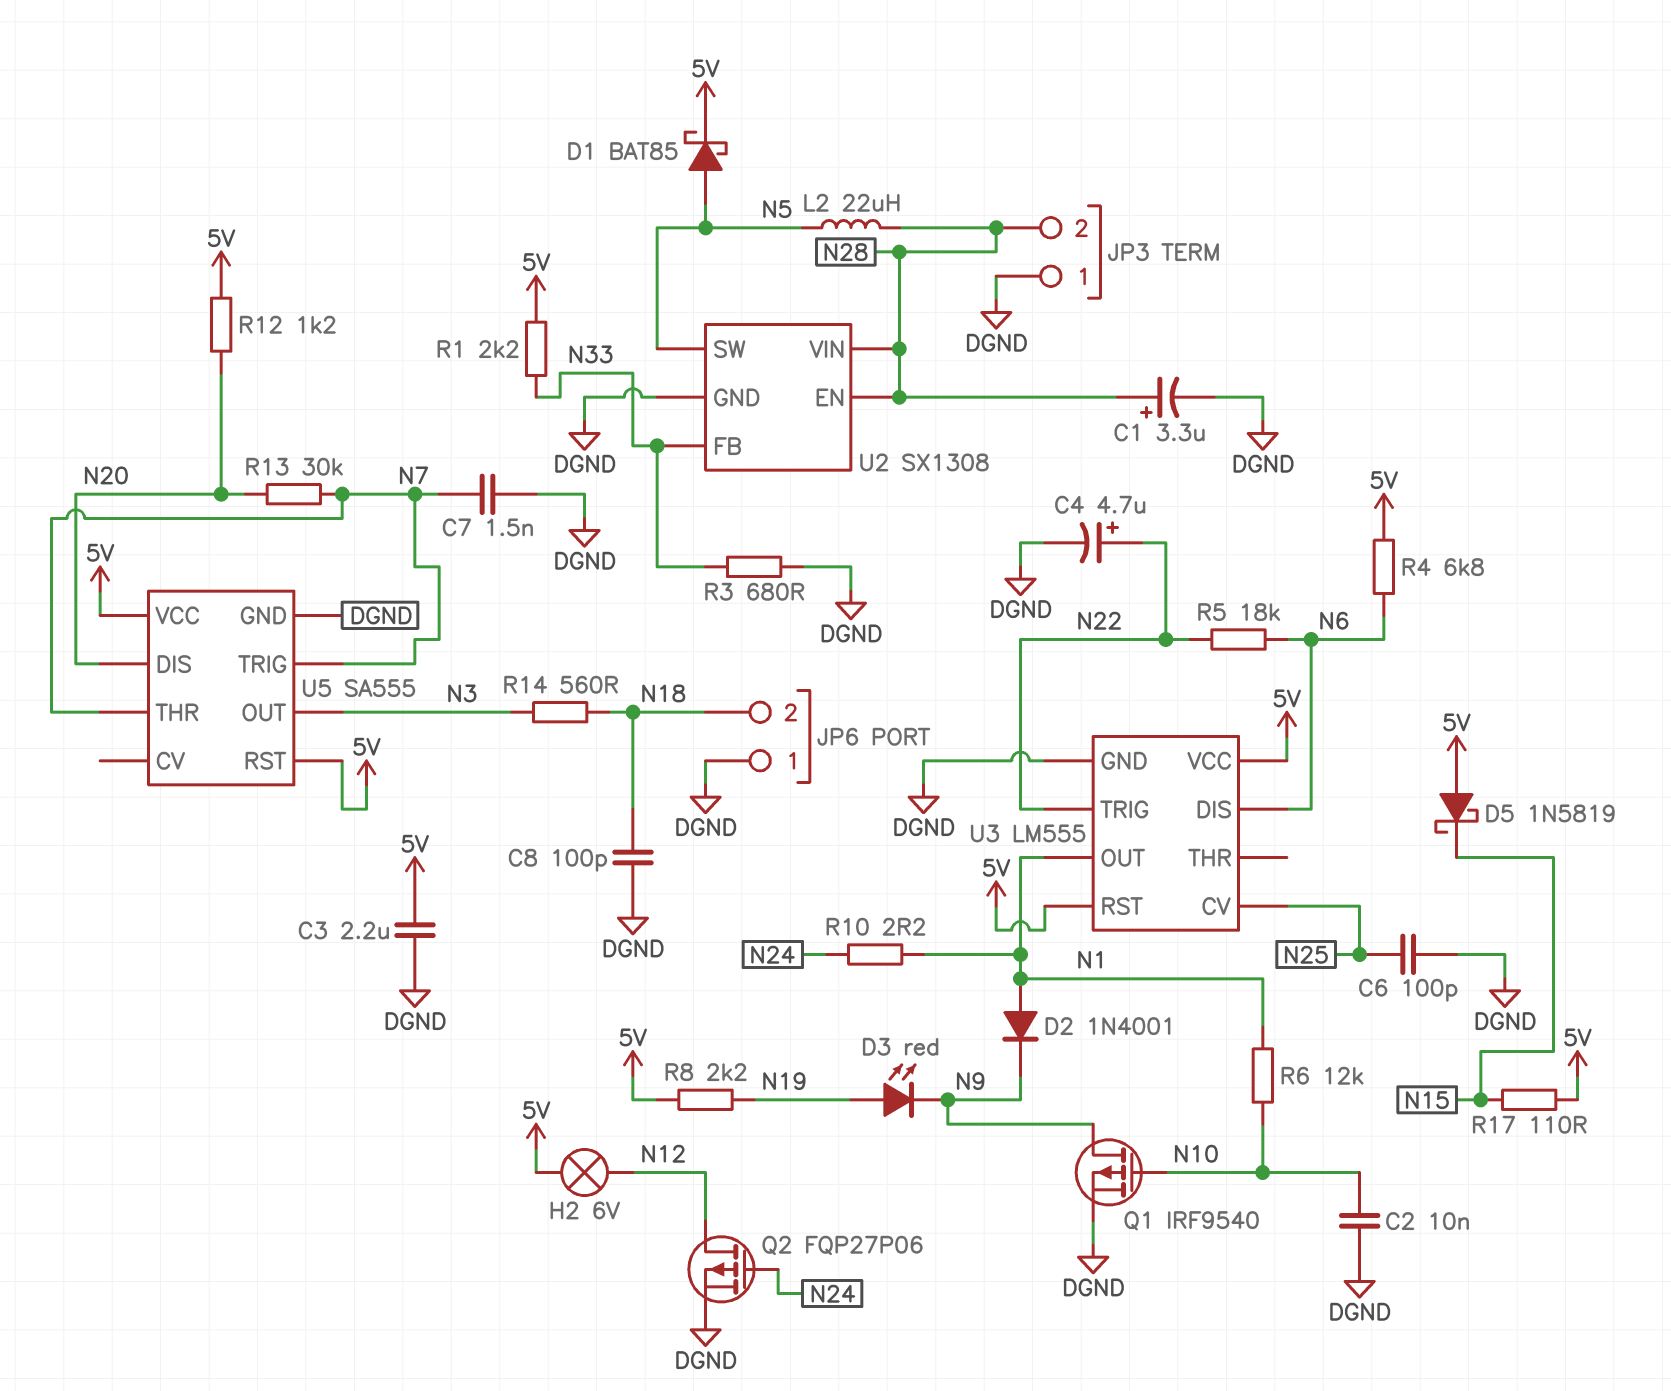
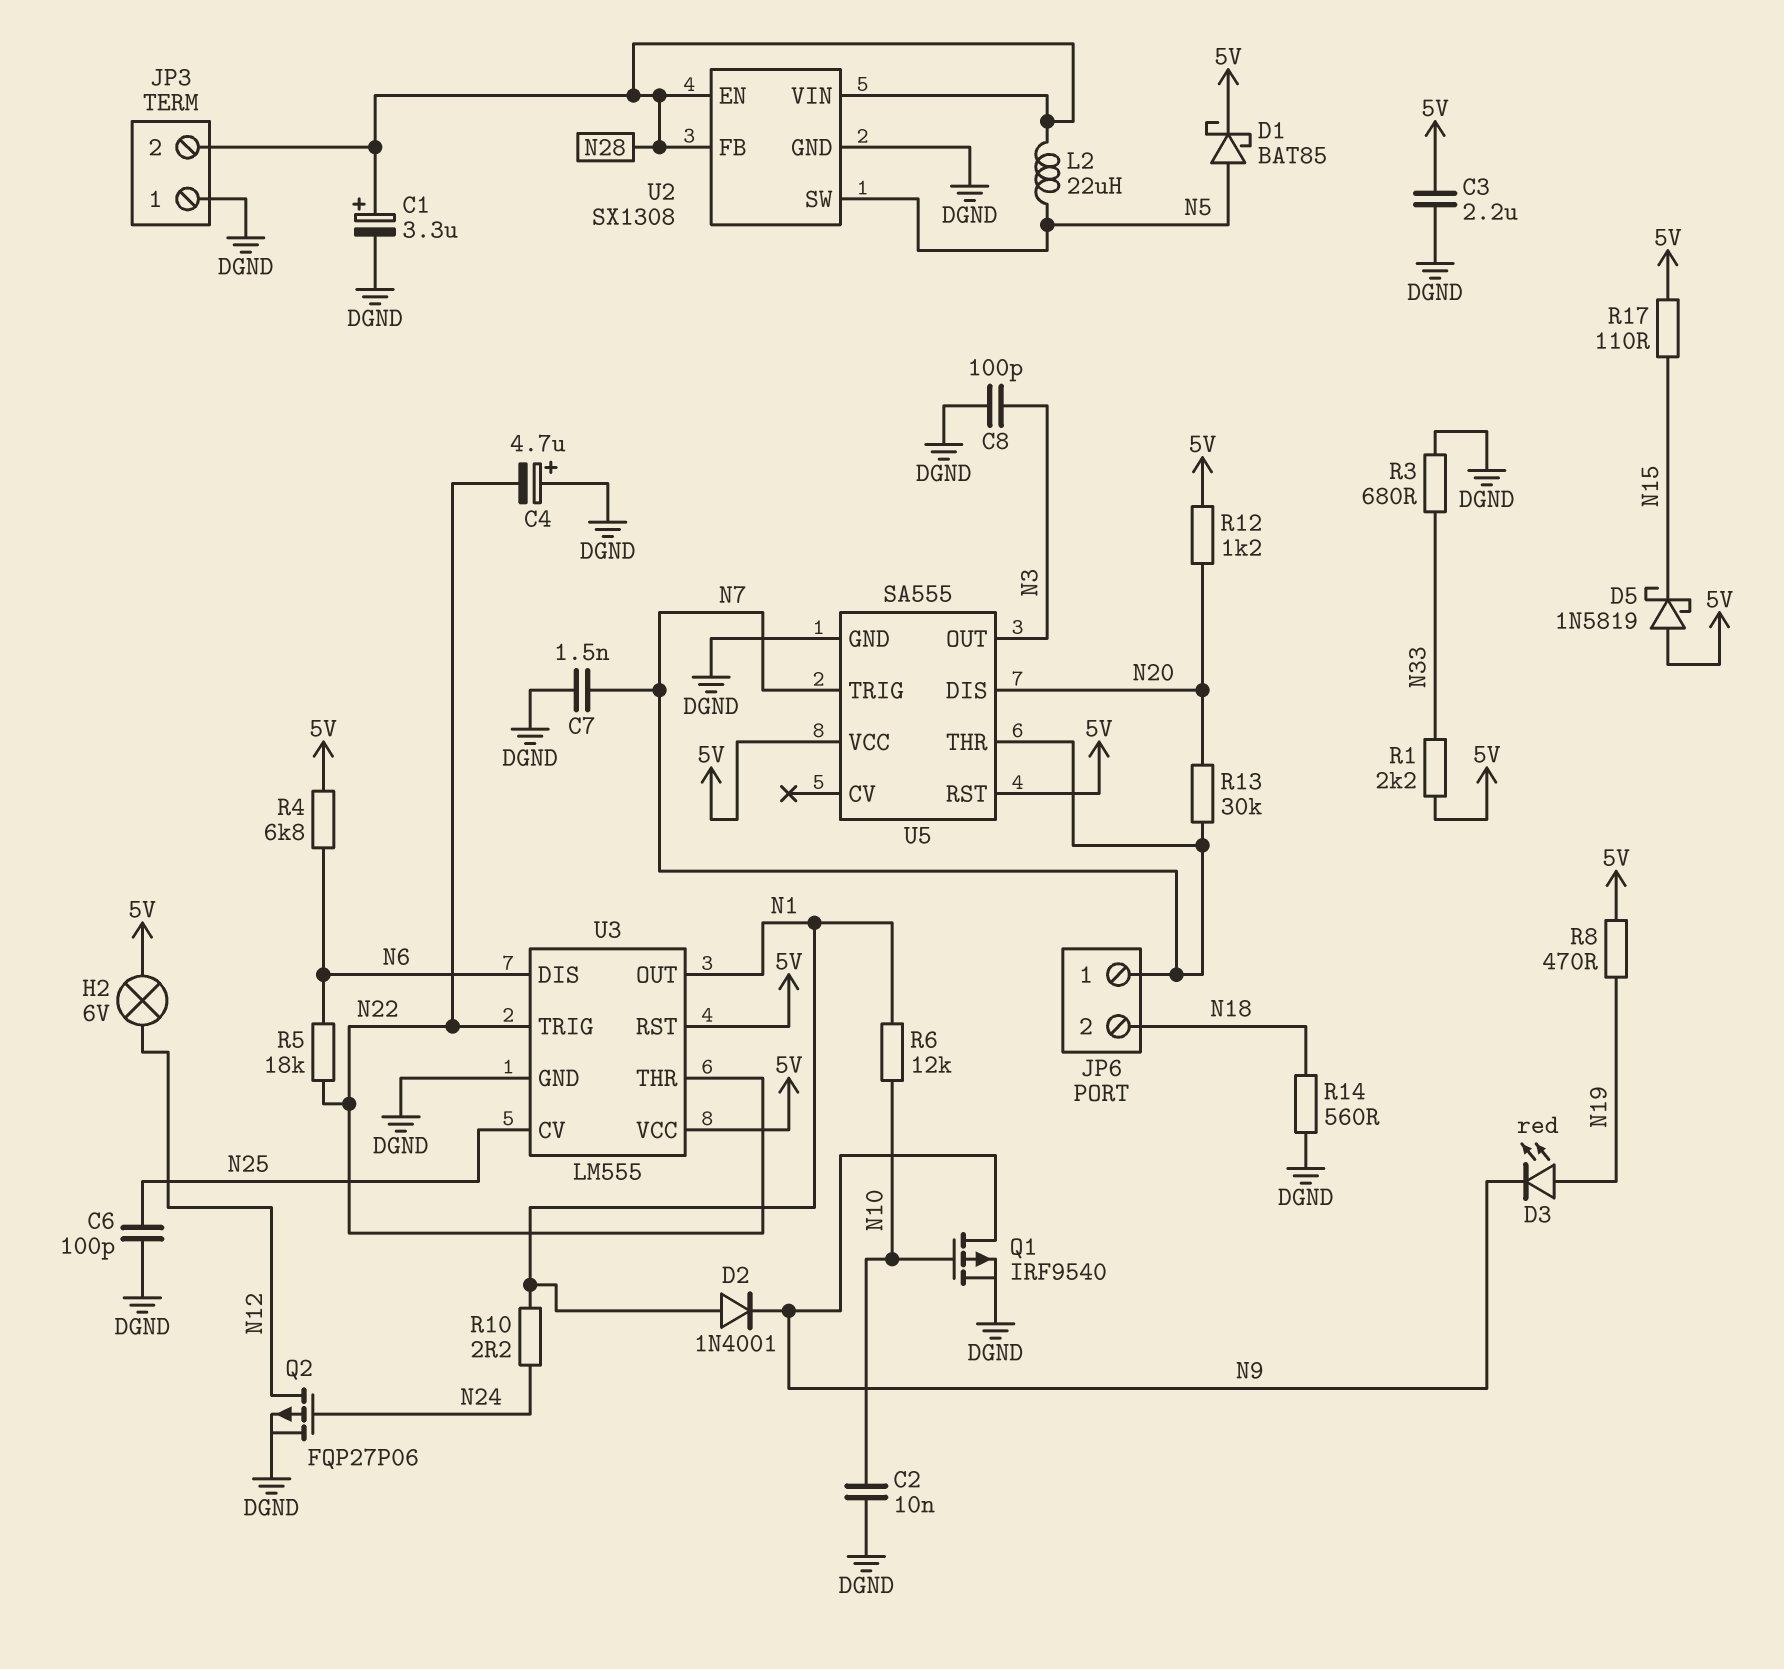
C4: 4.7uF (plus N22, minus DGND) -> 4.7uF (plus DGND, minus N22)
C8: 100pF (DGND, N18) -> 100pF (DGND, N3)
JP6 pin 1: DGND -> N7
R8: 2.2k (5V, N19) -> 470 (5V, N19)
R14: 560 (N3, N18) -> 560 (DGND, N18)
U2 pin FB: N33 -> N28
U3 pin THR: none -> N22

